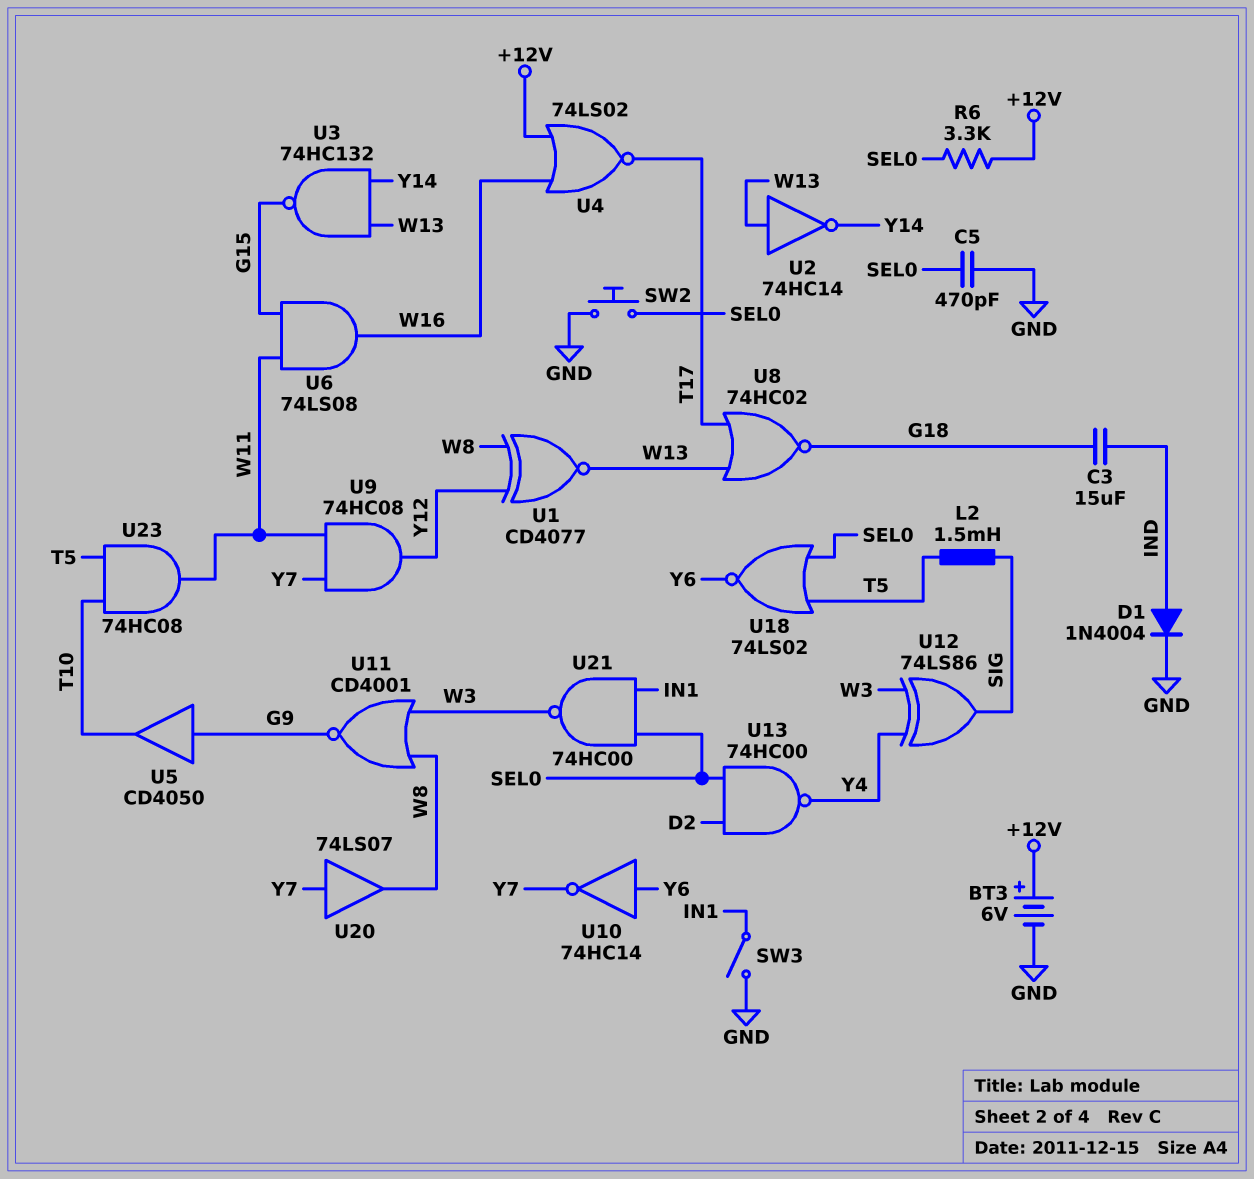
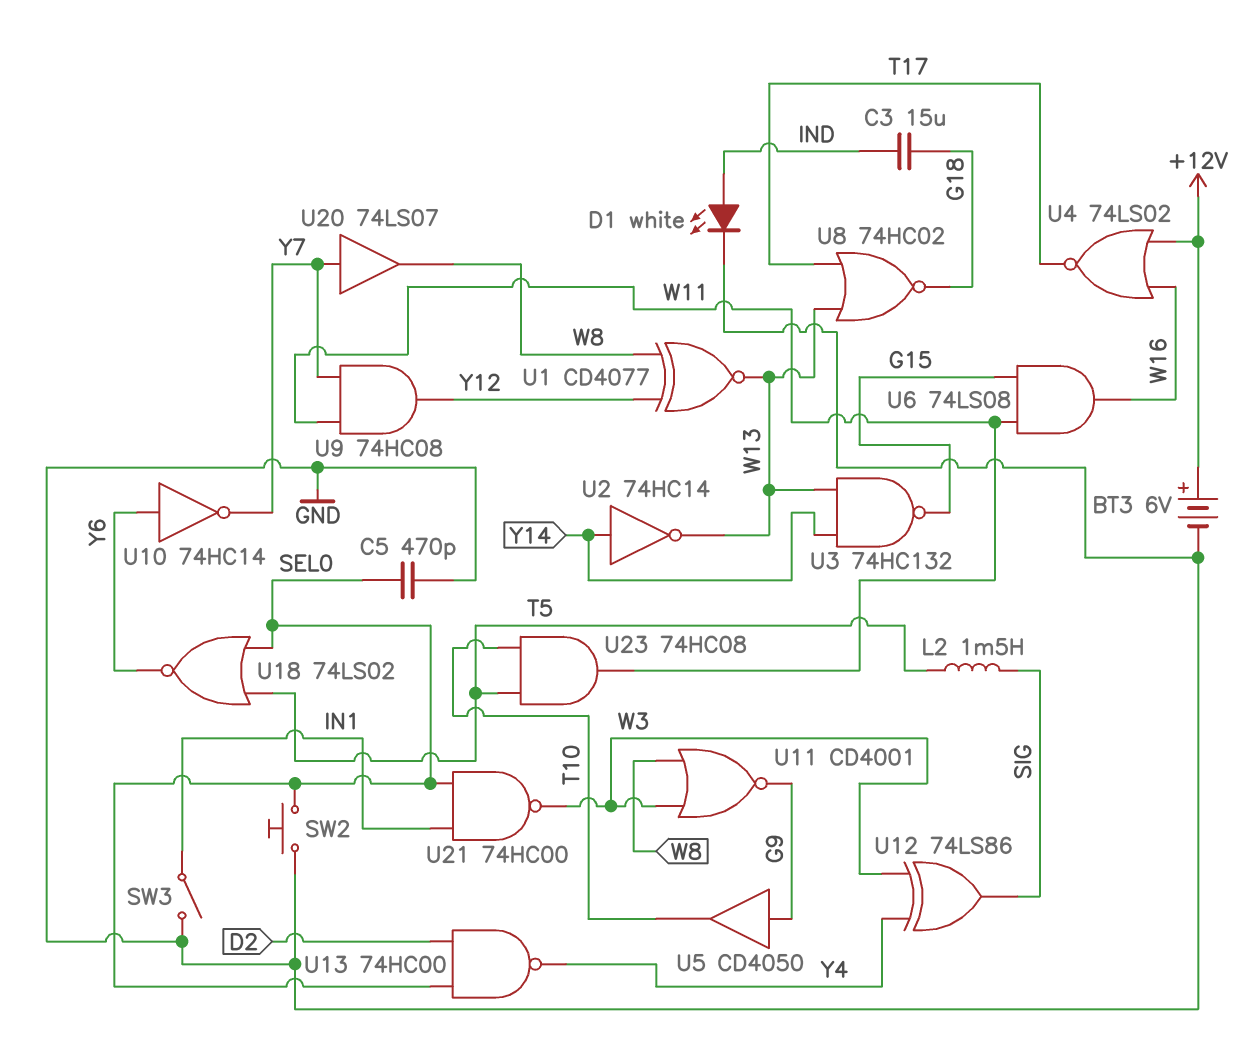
D1: diode 1N4004 (A IND, K GND) -> LED white (A IND, K GND)
R6: 3.3k (+12V, SEL0) -> none
U2: NOT 74HC14 (in W13, out Y14) -> NOT 74HC14 (in Y14, out W13)

